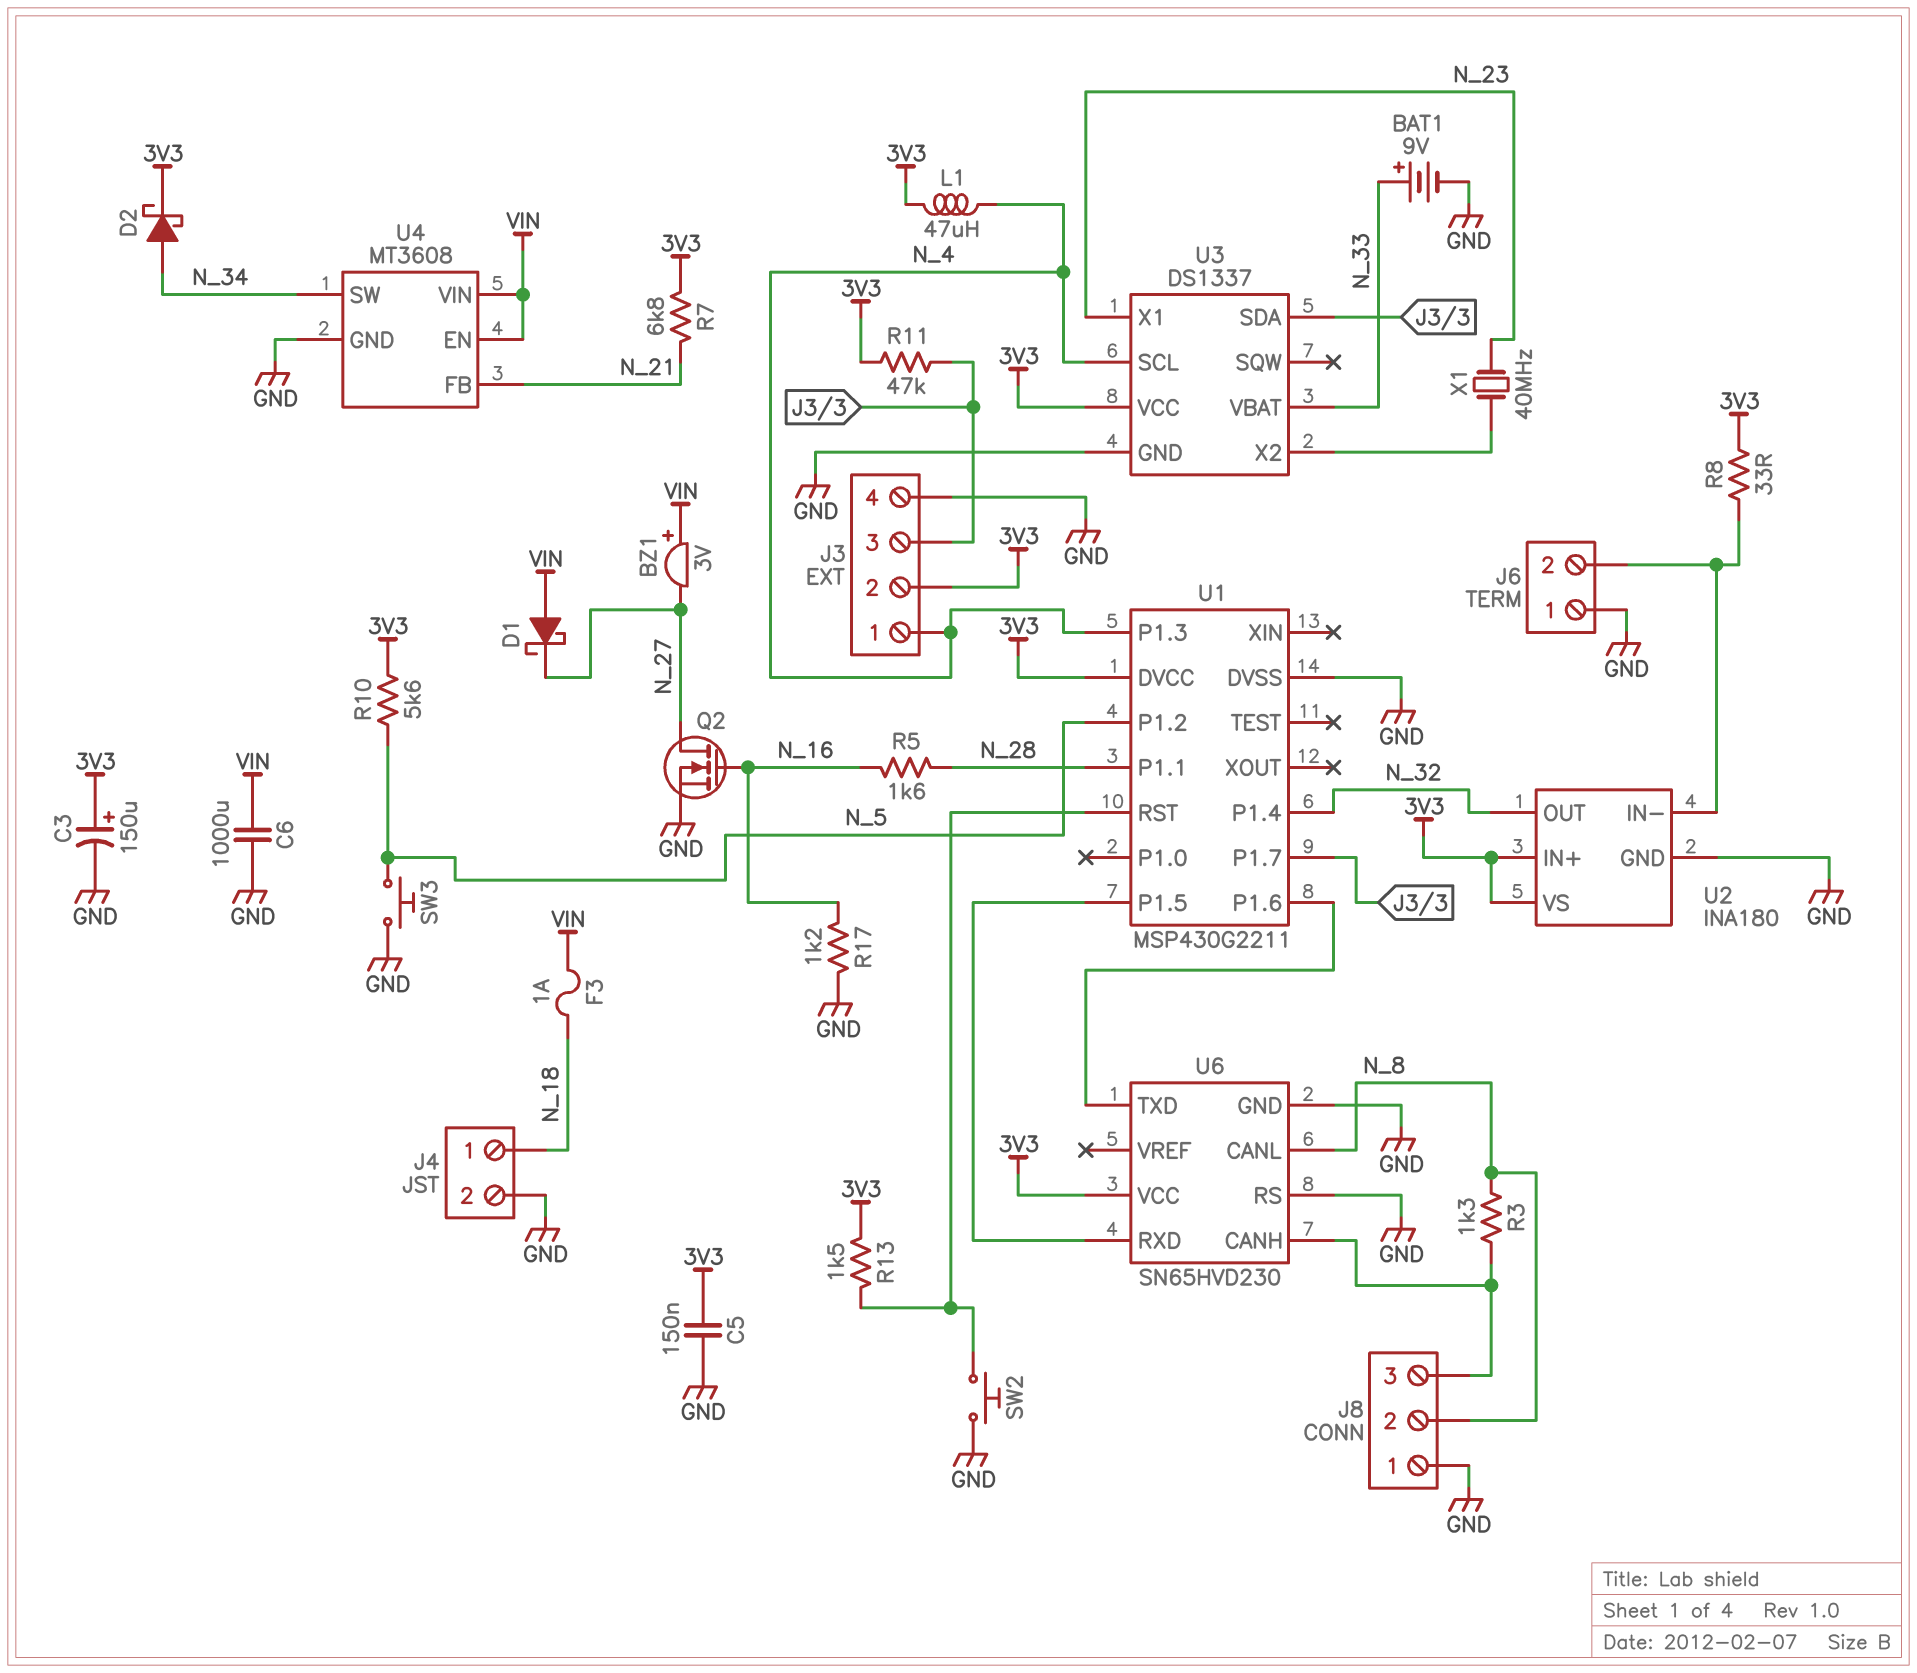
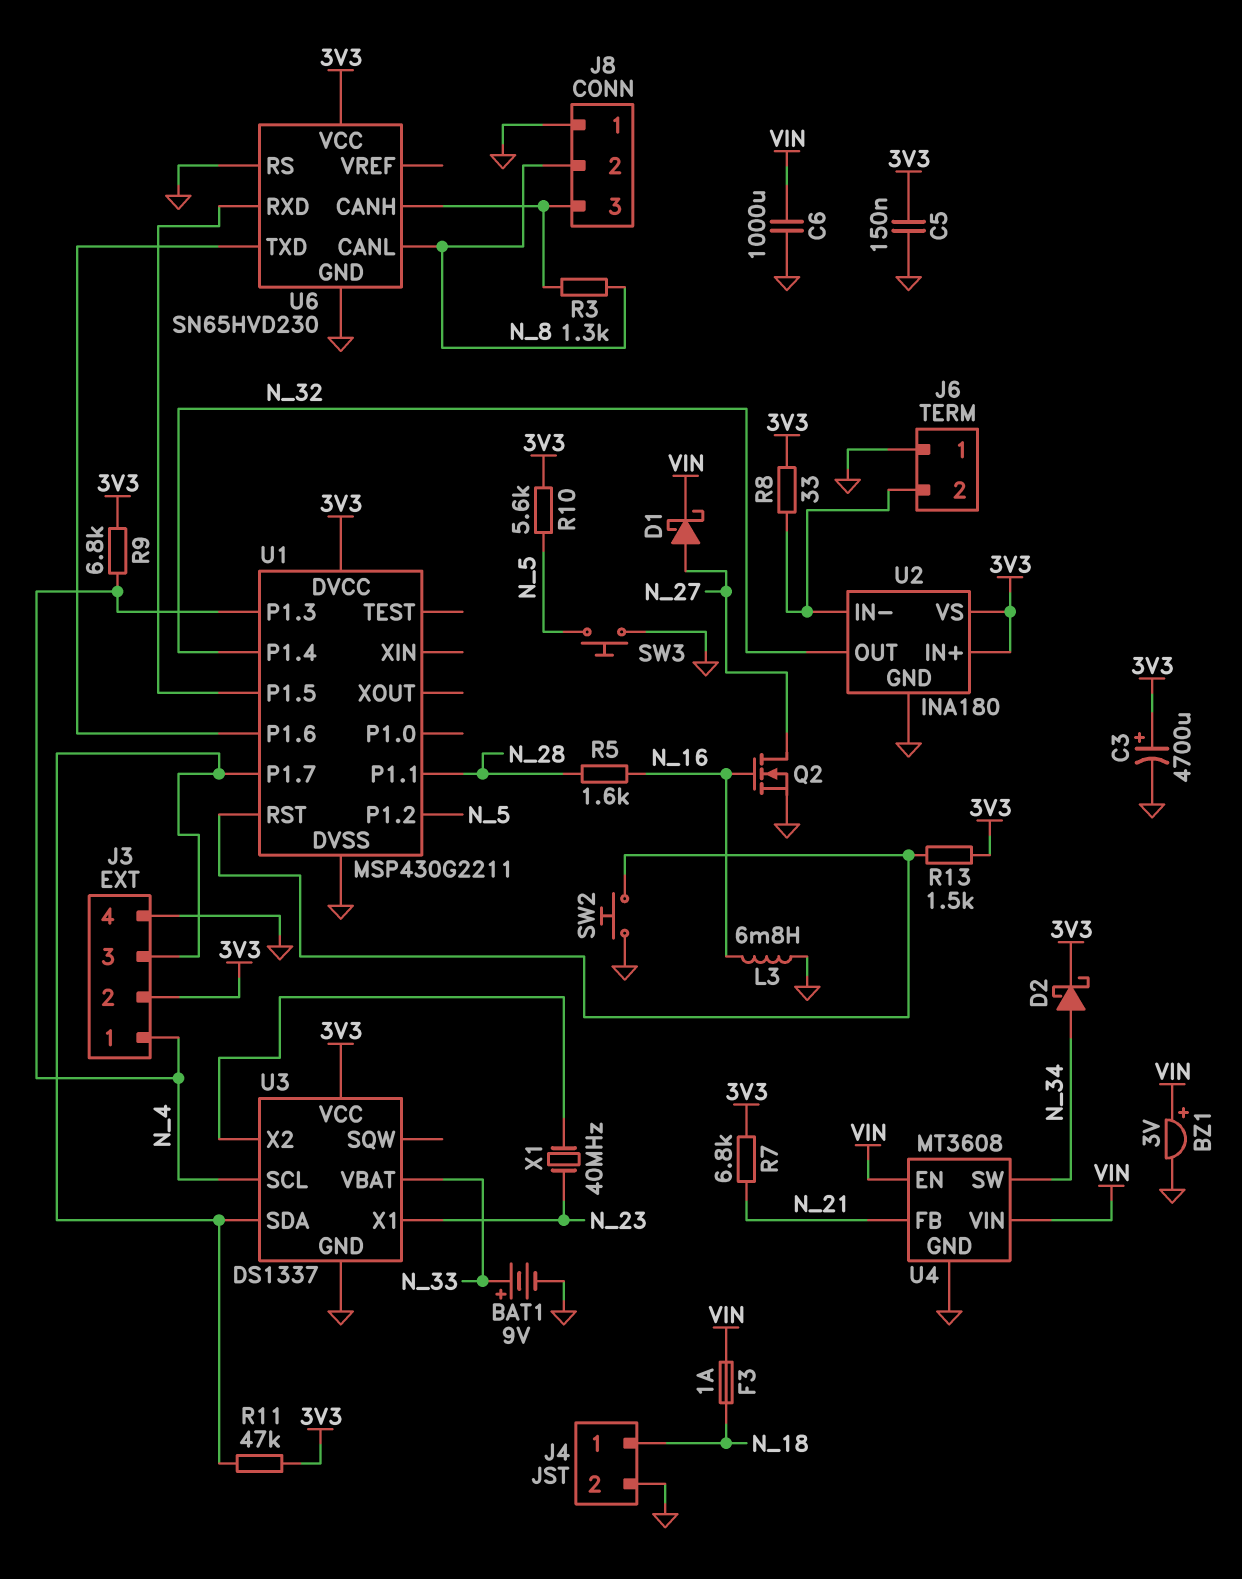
BZ1: buzzer 3V (plus VIN, minus N_27) -> buzzer 3V (plus VIN, minus GND)
C3: 150uF (plus 3V3, minus GND) -> 4700uF (plus 3V3, minus GND)
D1: schottky (A VIN, K N_27) -> schottky (A N_27, K VIN)
L1: 47uH (3V3, N_4) -> none
L3: none -> 6.8mH (GND, N_16)
R9: none -> 6.8k (3V3, N_4)
R17: 1.2k (GND, N_16) -> none

